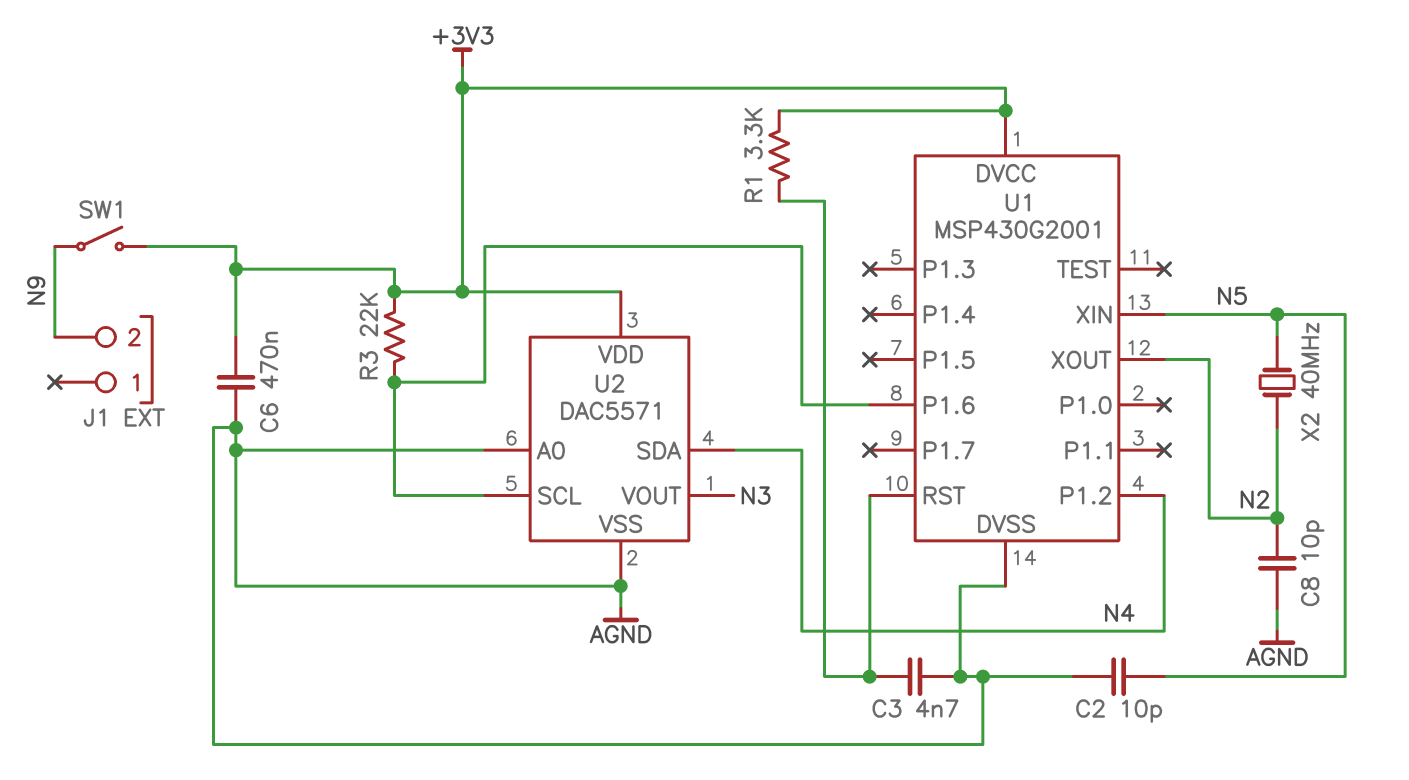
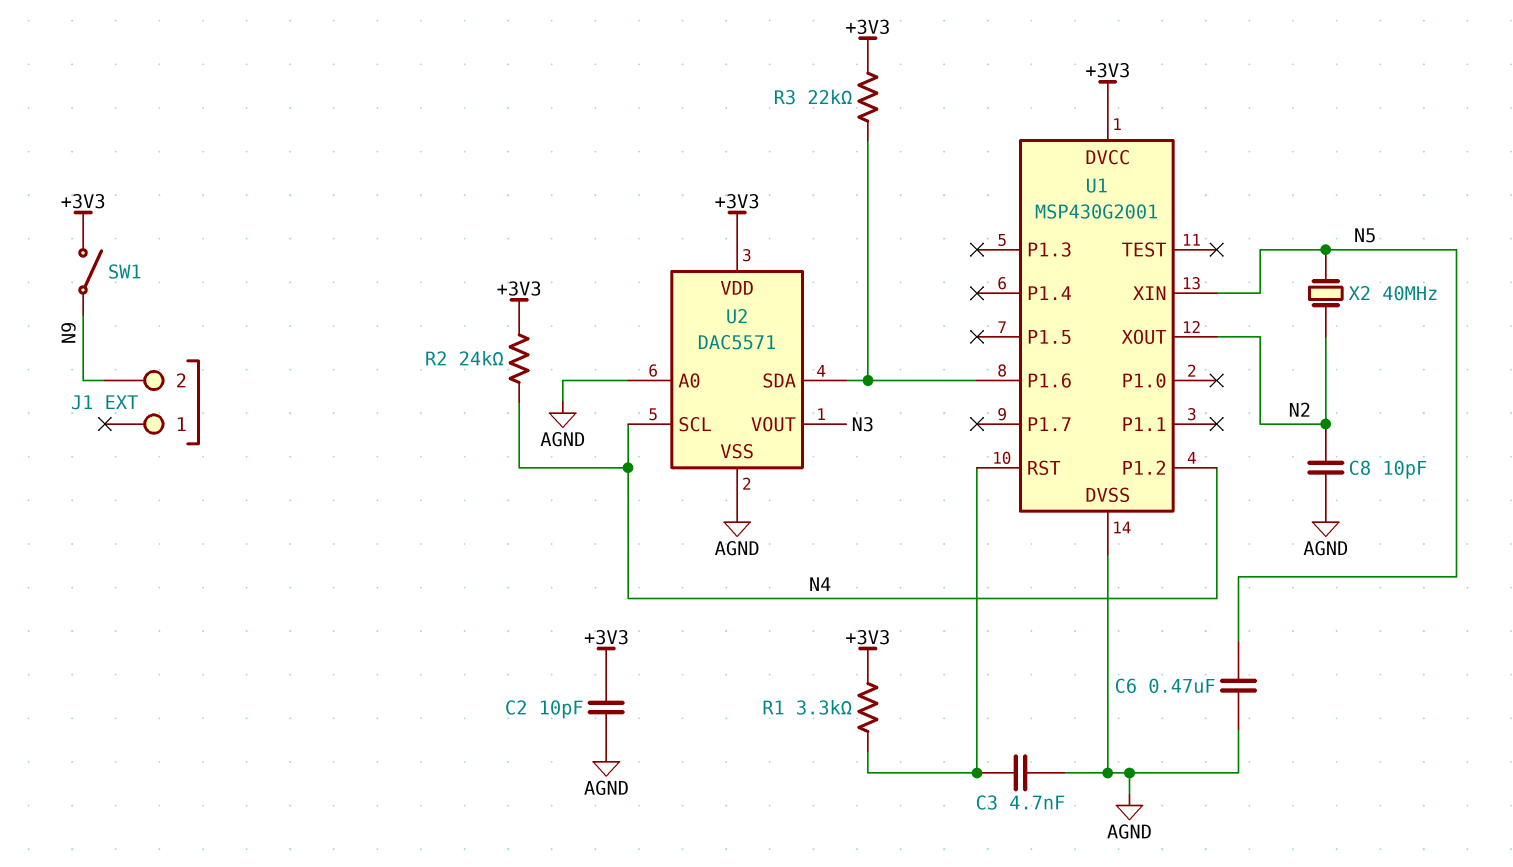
C2: 10pF (AGND, N5) -> 10pF (+3V3, AGND)
C6: 470nF (+3V3, AGND) -> 470nF (AGND, N5)
R2: none -> 24k (+3V3, N4)
U2 pin SCL: U1/P1.6 -> N4
U2 pin SDA: N4 -> U1/P1.6

